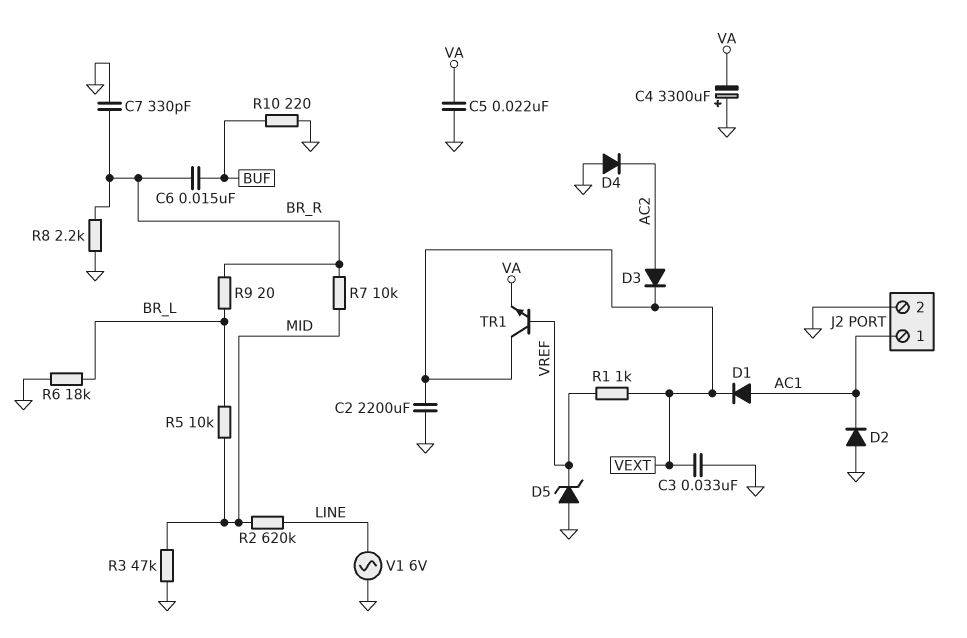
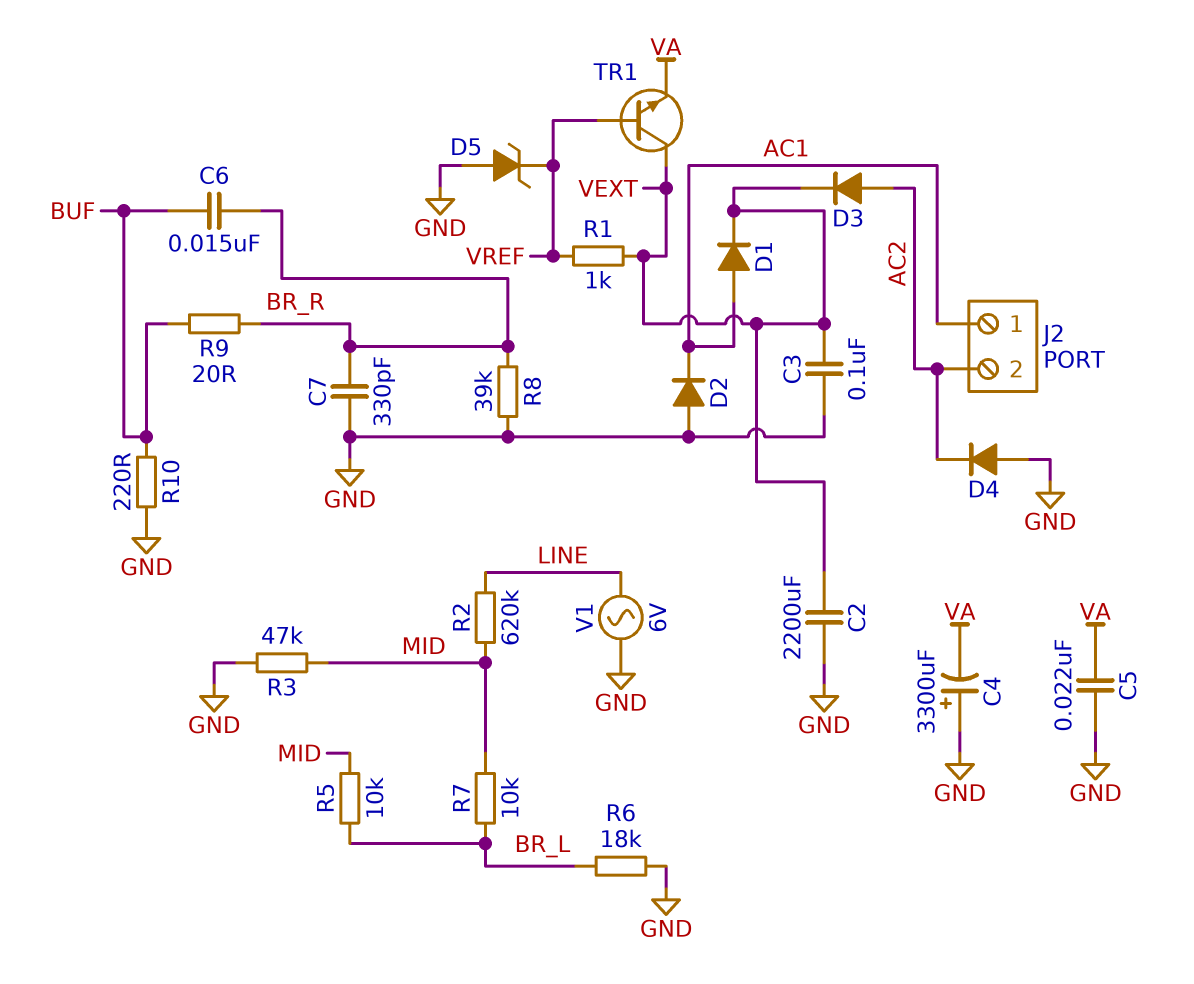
C3: 33nF (GND, VEXT) -> 100nF (GND, VEXT)
J2 pin 2: GND -> AC2
R7: 10k (BR_R, MID) -> 10k (BR_L, MID)
R8: 2.2k (BR_R, GND) -> 39k (BR_R, GND)
R9: 20 (BR_L, BR_R) -> 20 (BR_R, BUF)

